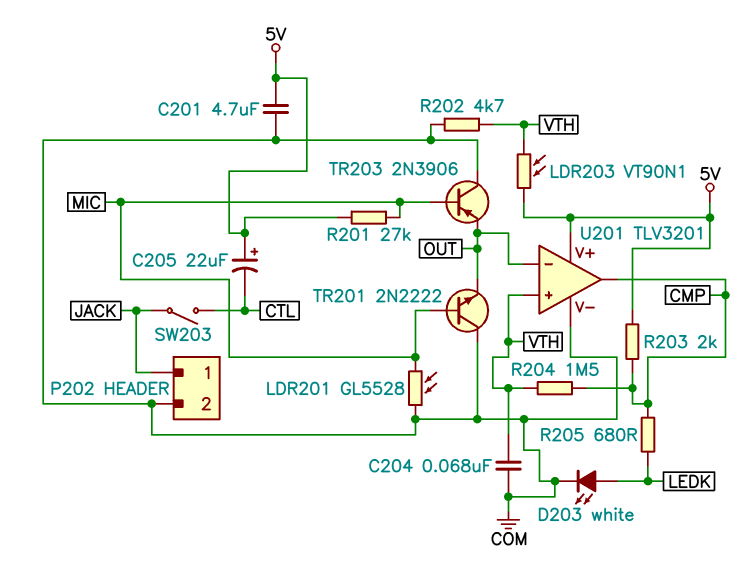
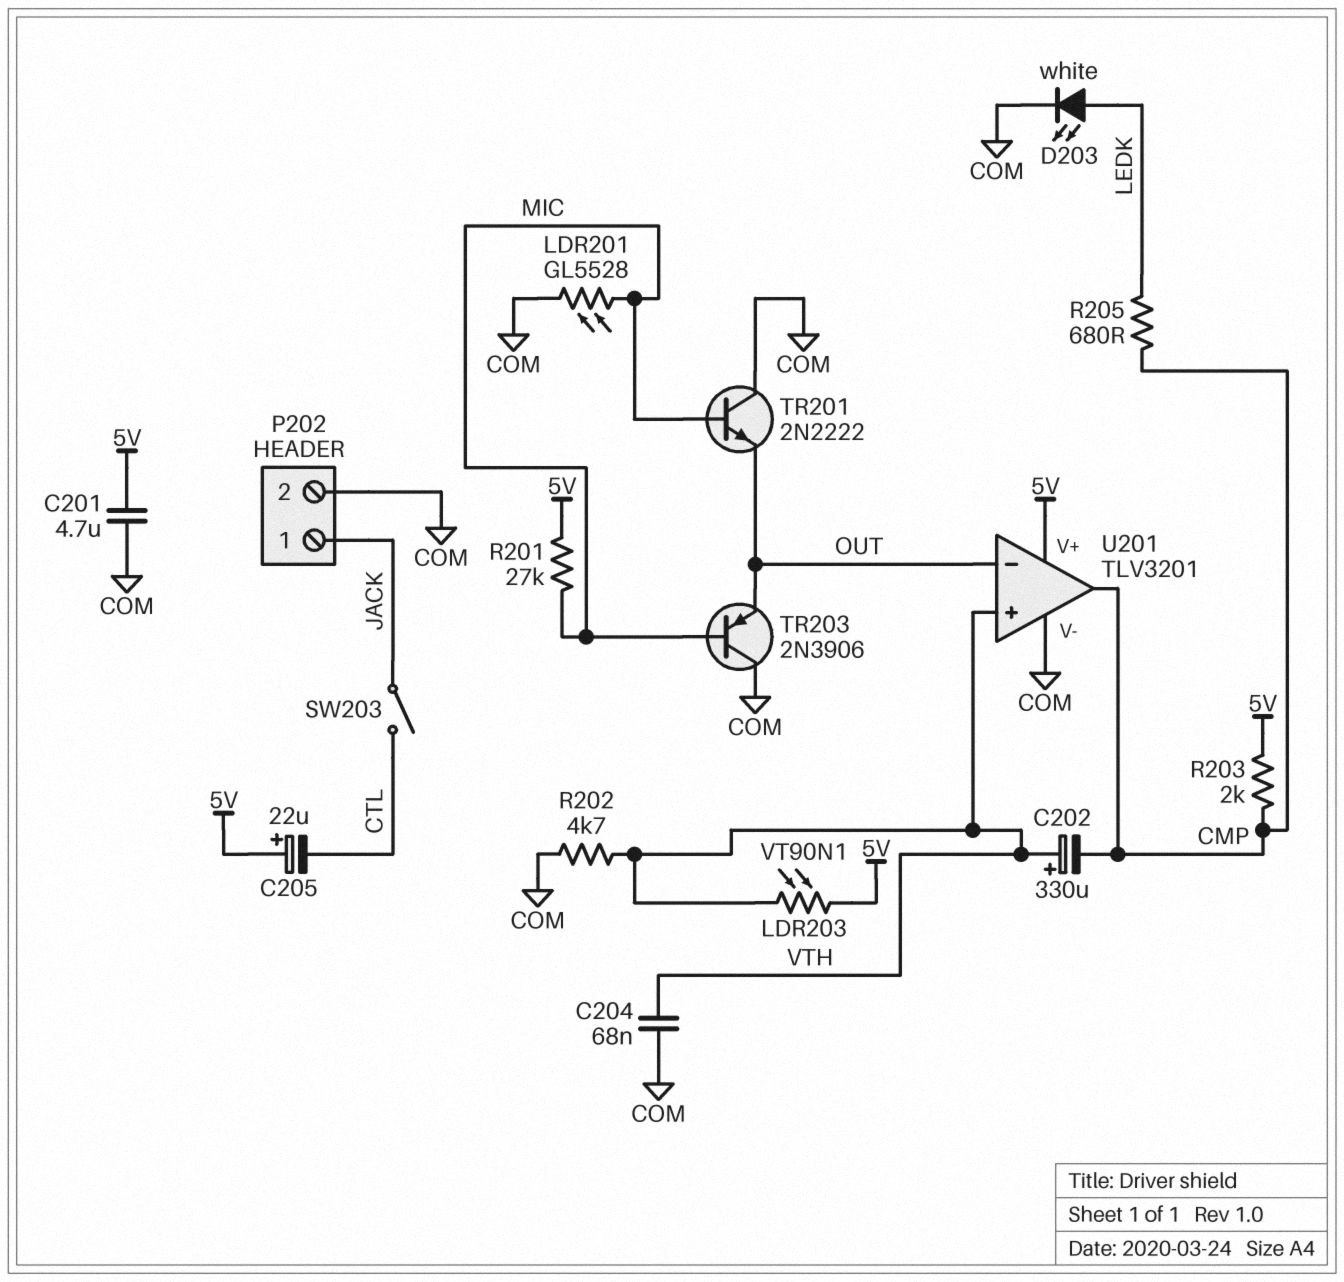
C202: none -> 330uF (plus VTH, minus CMP)
R204: 1.5M (CMP, VTH) -> none

